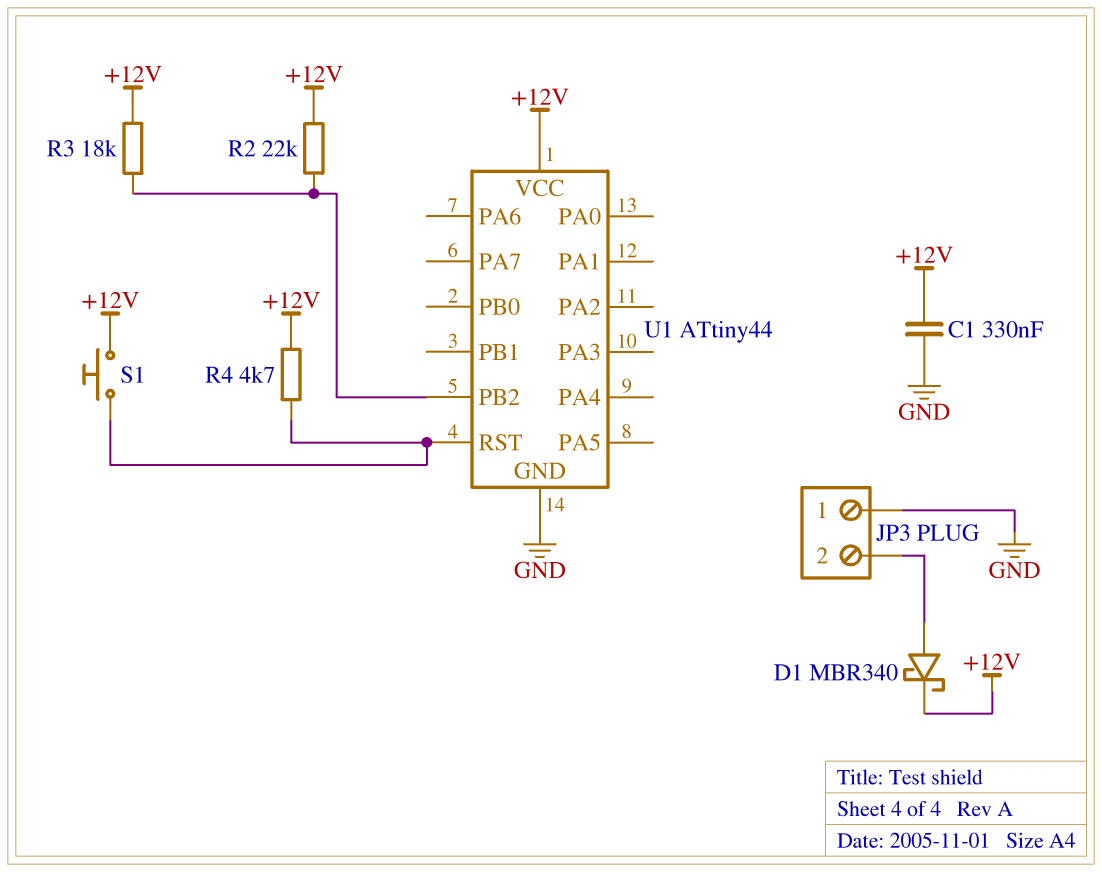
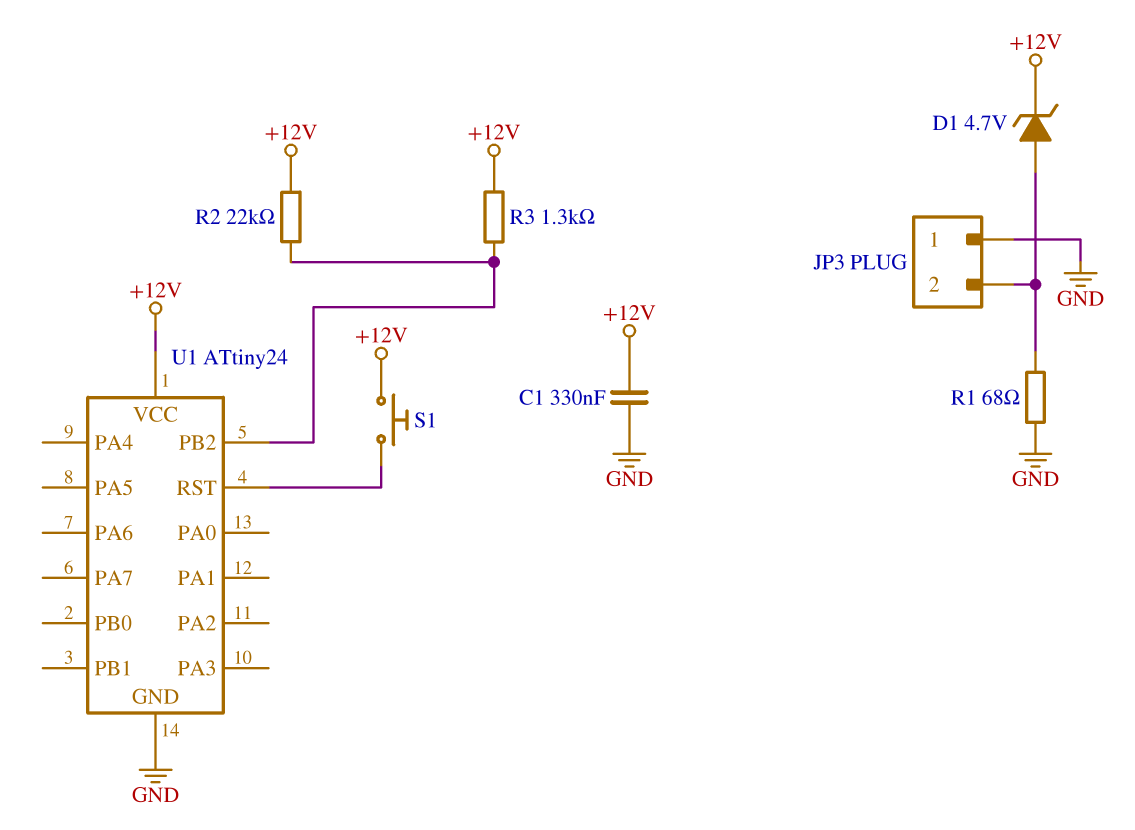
D1: schottky MBR340 (A JP3/2, K +12V) -> zener 4.7V (A JP3/2, K +12V)
R1: none -> 68 (GND, JP3/2)
R3: 18k (+12V, U1/PB2) -> 1.3k (+12V, U1/PB2)
R4: 4.7k (+12V, U1/RST) -> none
U1: ATtiny44 -> ATtiny24

